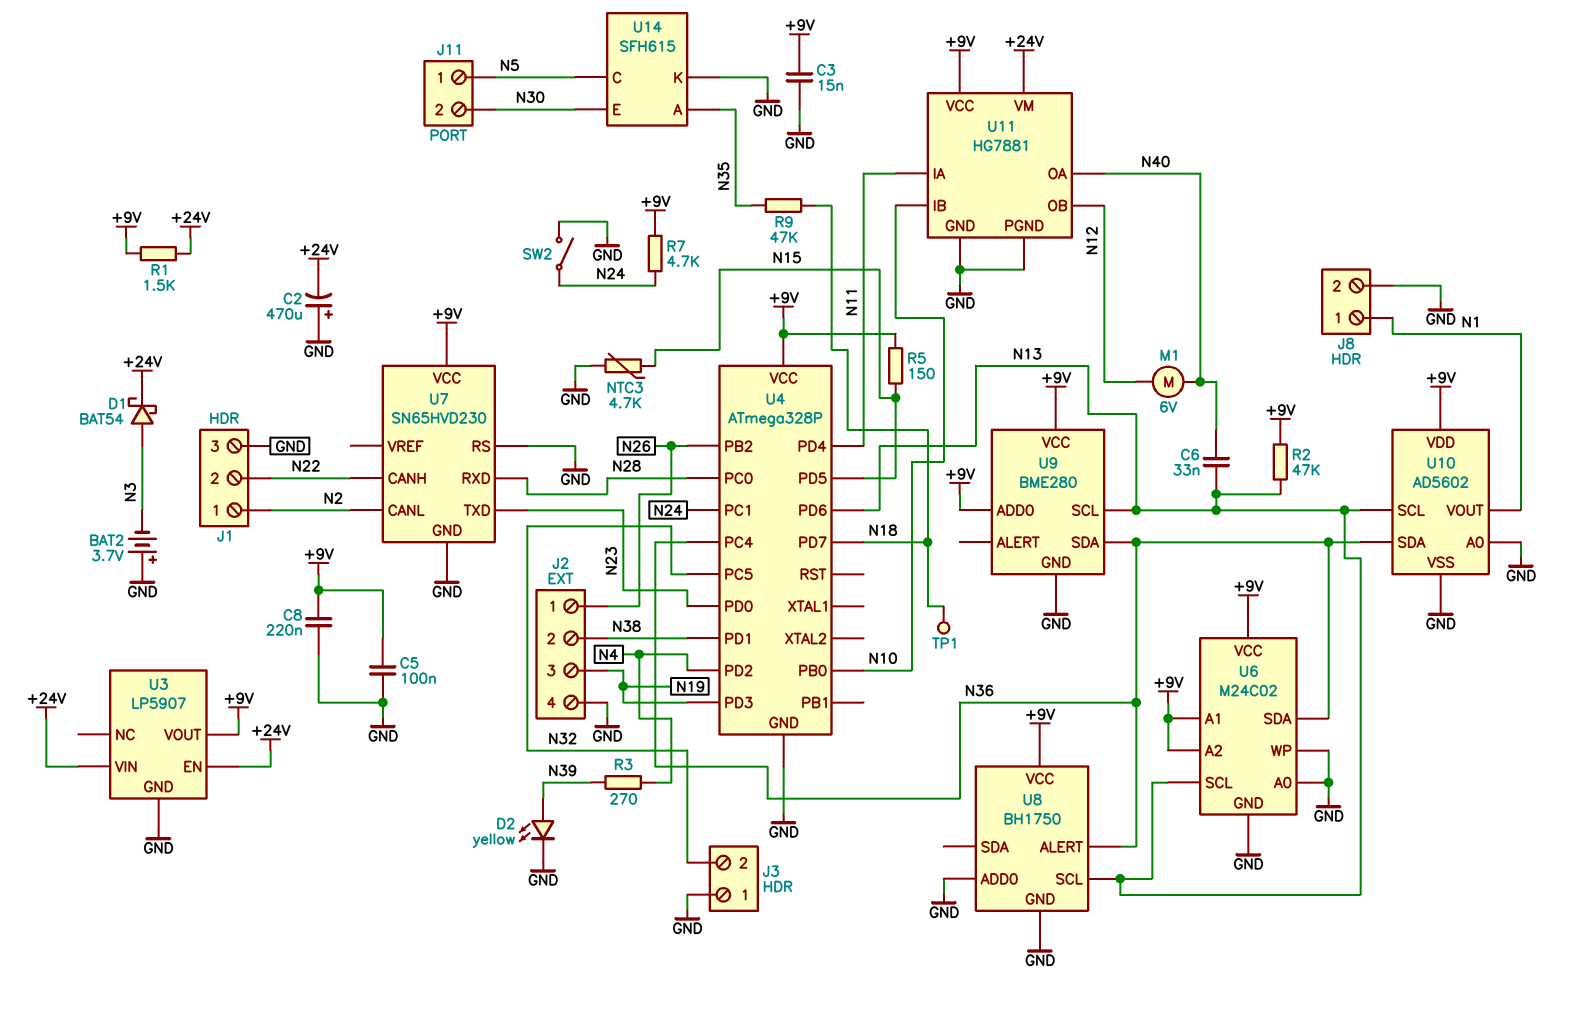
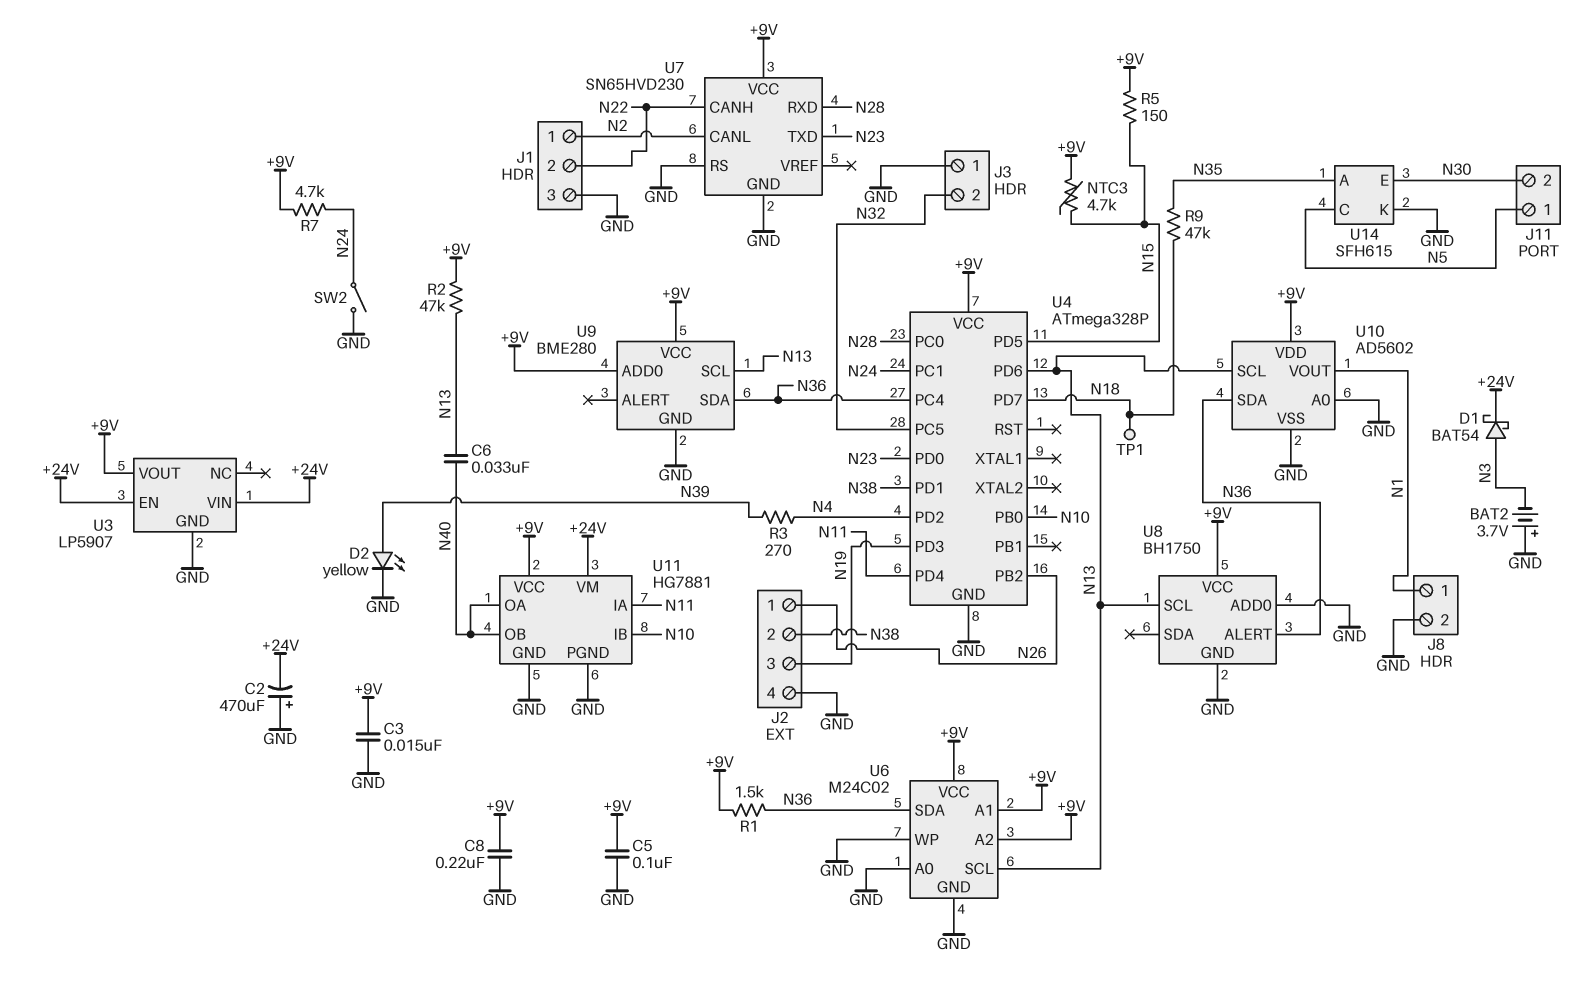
M1: motor 6V (N12, N40) -> none
NTC3: 4.7k (GND, N15) -> 4.7k (+9V, N15)
R1: 1.5k (+9V, +24V) -> 1.5k (+9V, N36)
U11 pin OB: N12 -> N40

